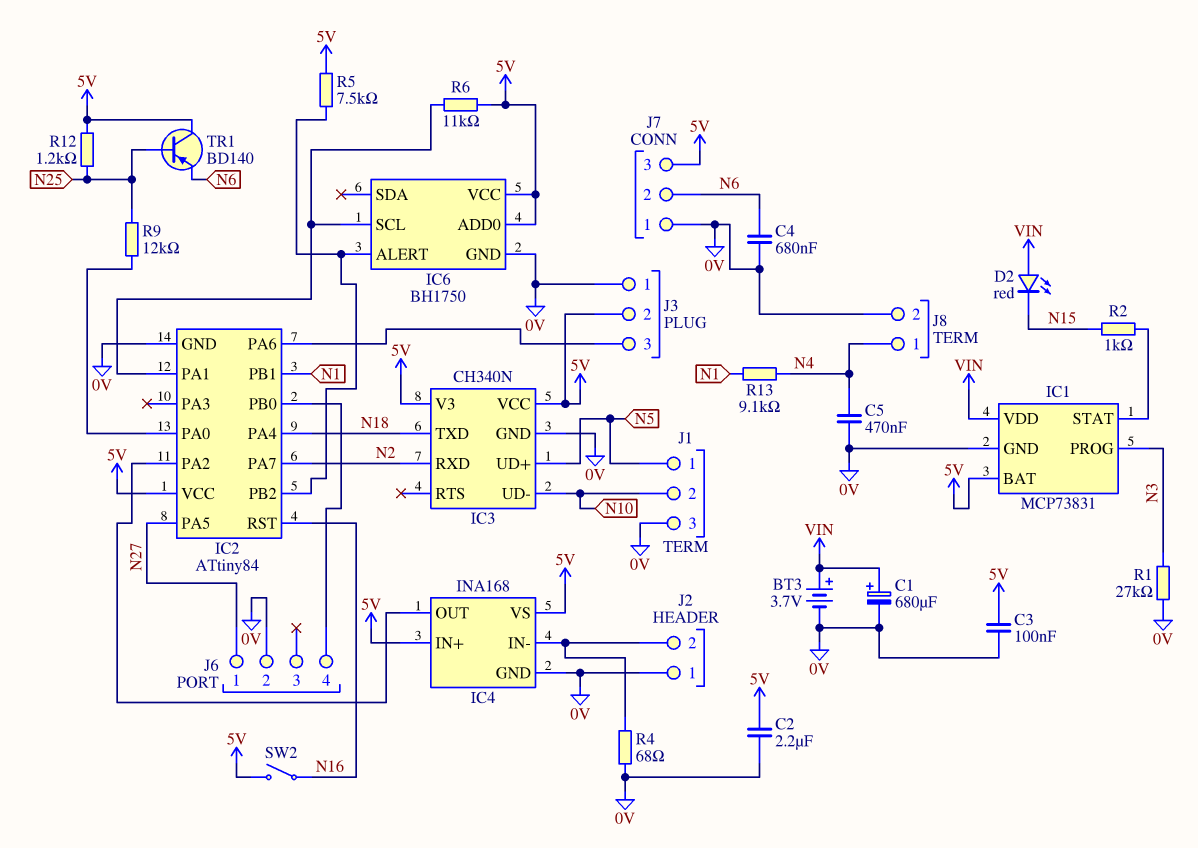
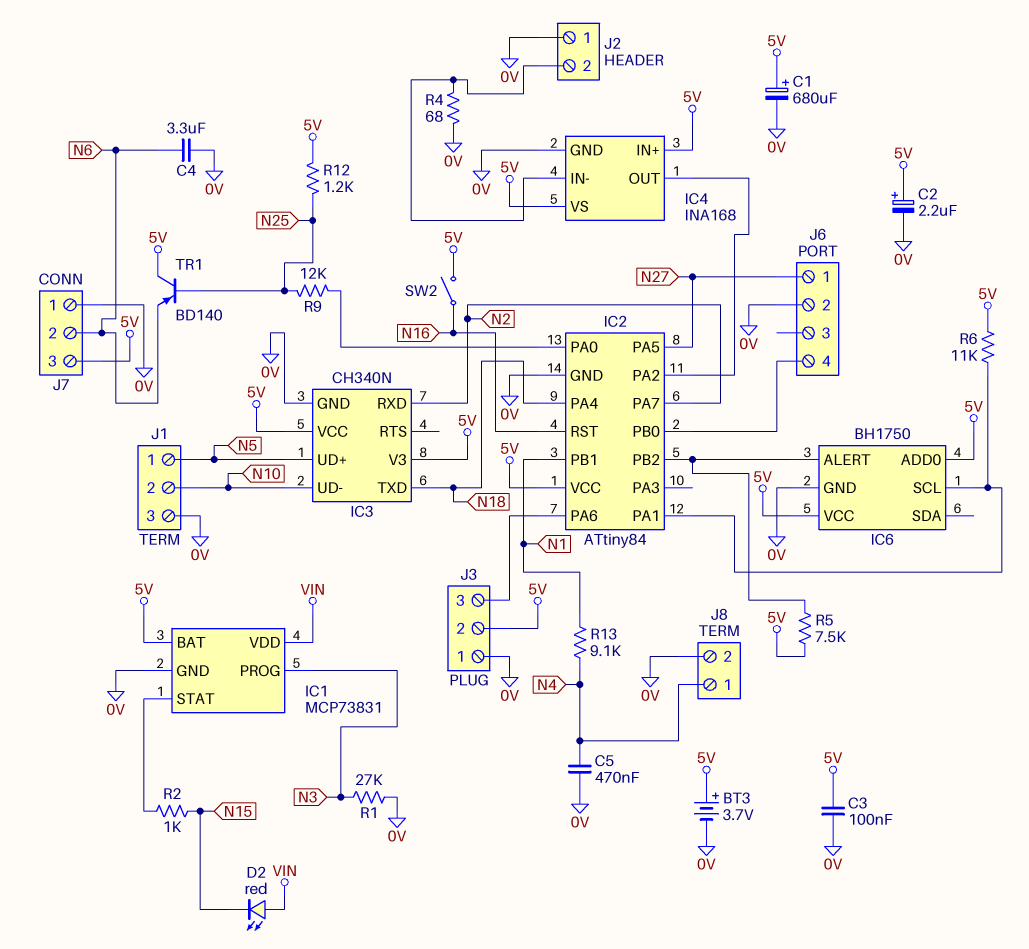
BT3: 3.7V (plus VIN, minus 0V) -> 3.7V (plus 5V, minus 0V)
C1: 680uF (plus VIN, minus 0V) -> 680uF (plus 5V, minus 0V)
C2: 2.2uF (0V, 5V) -> 2.2uF (plus 5V, minus 0V)
C4: 680nF (0V, N6) -> 3.3uF (0V, N6)

